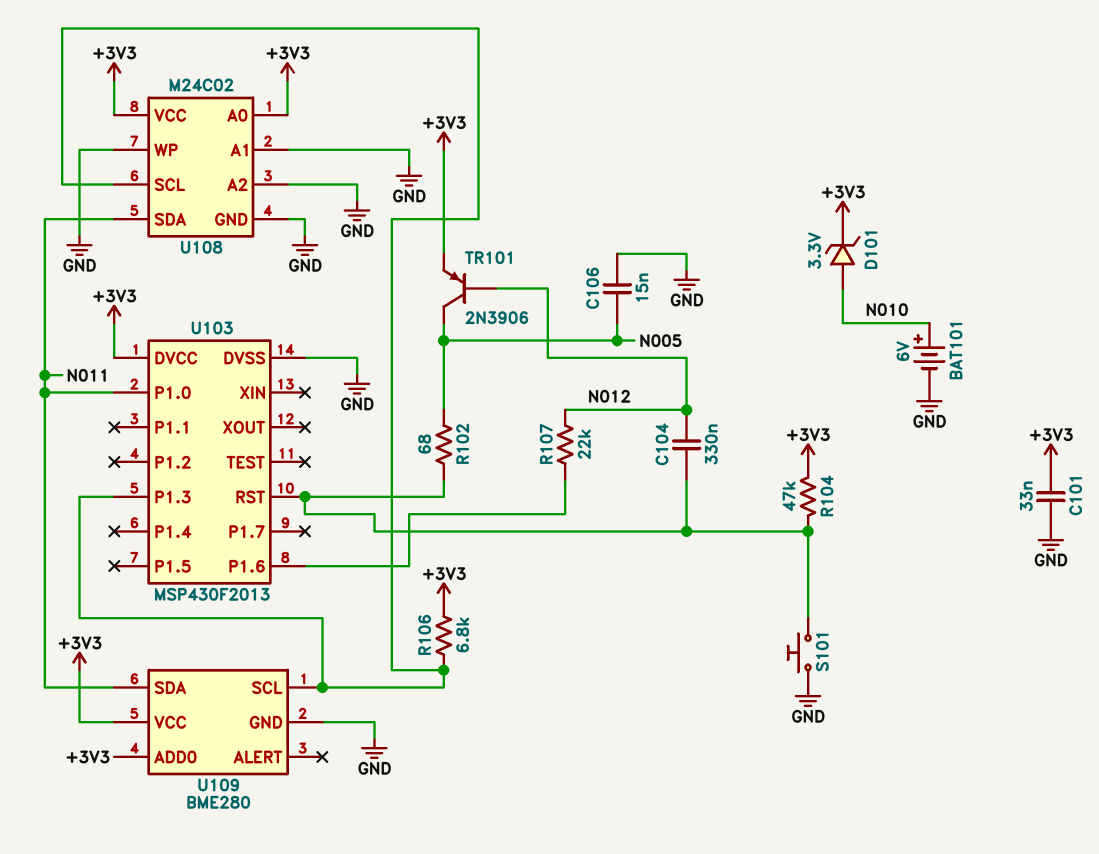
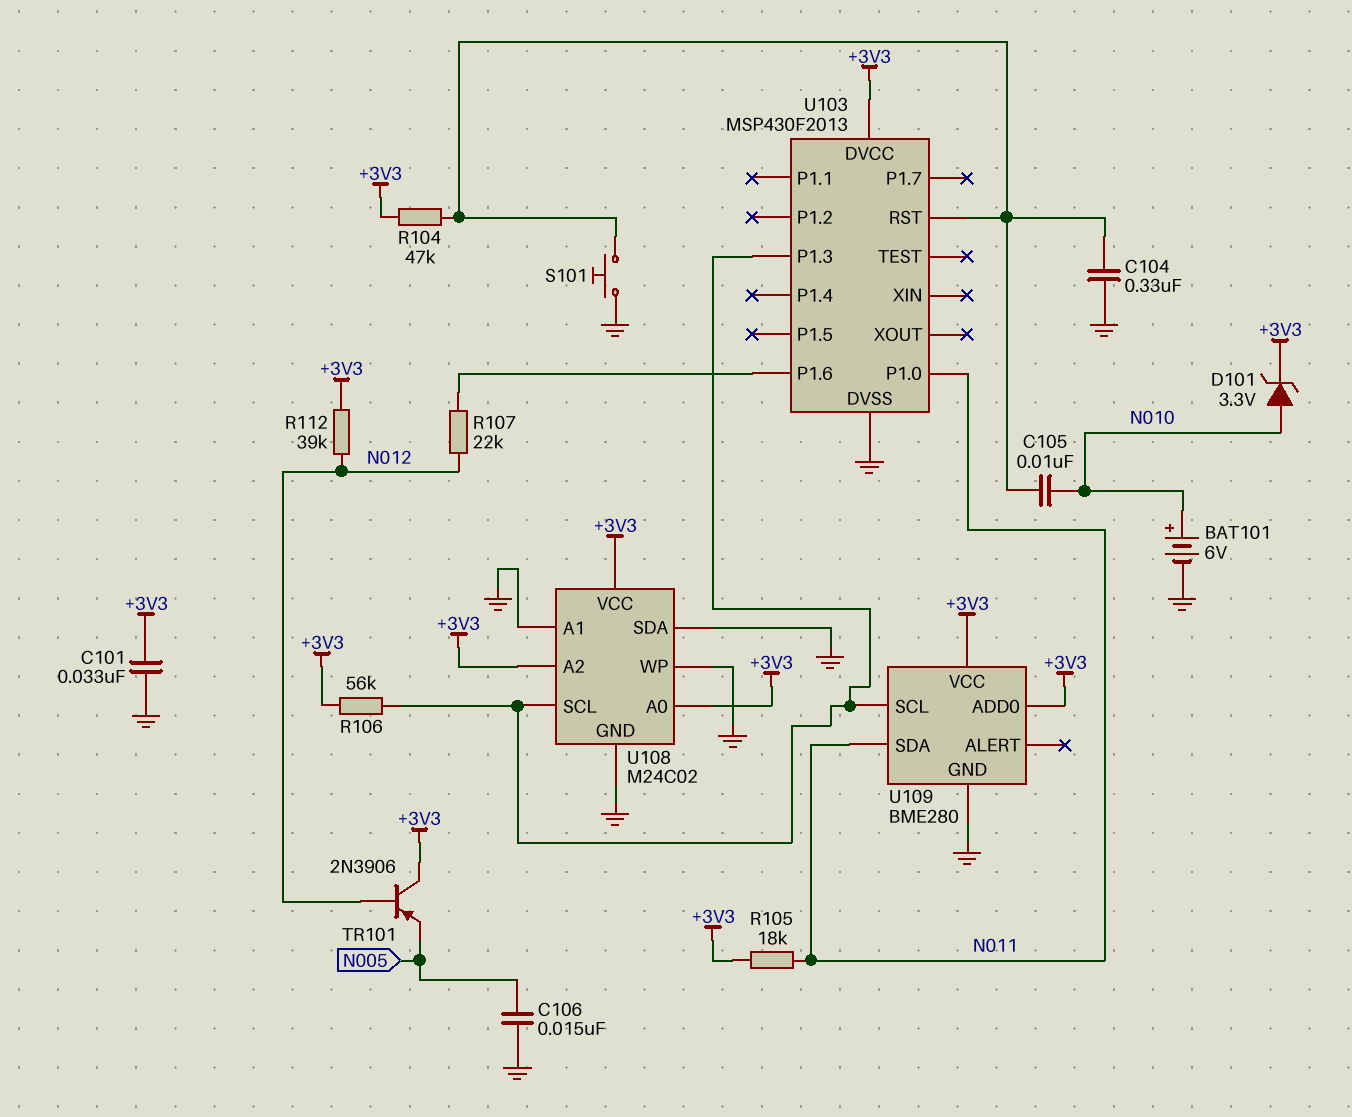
C104: 330nF (N012, U103/RST) -> 330nF (GND, U103/RST)
C105: none -> 10nF (N010, U103/RST)
R102: 68 (N005, U103/RST) -> none
R105: none -> 18k (+3V3, N011)
R106: 6.8k (+3V3, U103/P1.3) -> 56k (+3V3, U103/P1.3)
R112: none -> 39k (+3V3, N012)
TR101: PNP 2N3906 (B N012, C N005, E +3V3) -> PNP 2N3906 (B N012, C +3V3, E N005)
U108 pin A2: GND -> +3V3
U108 pin SDA: N011 -> GND

